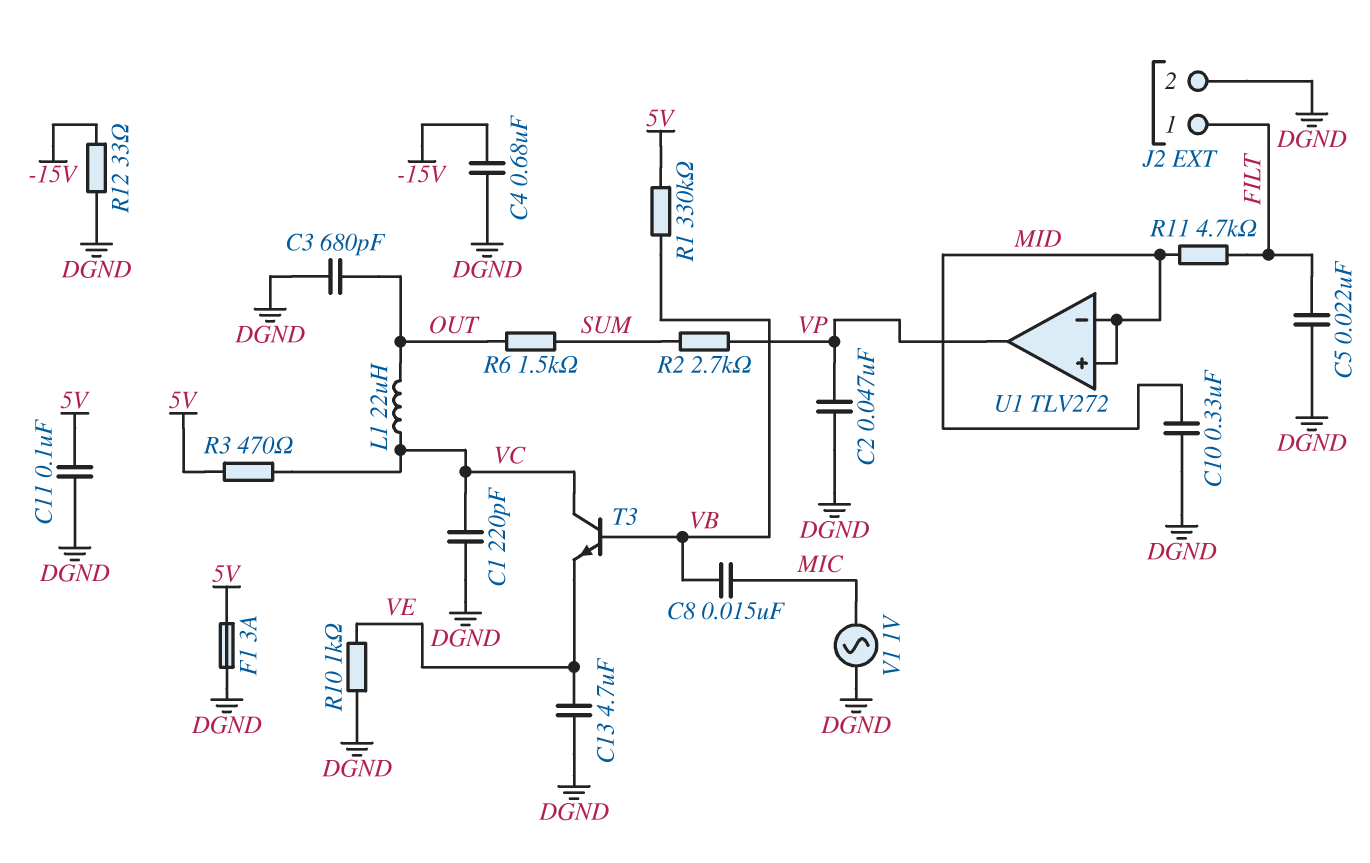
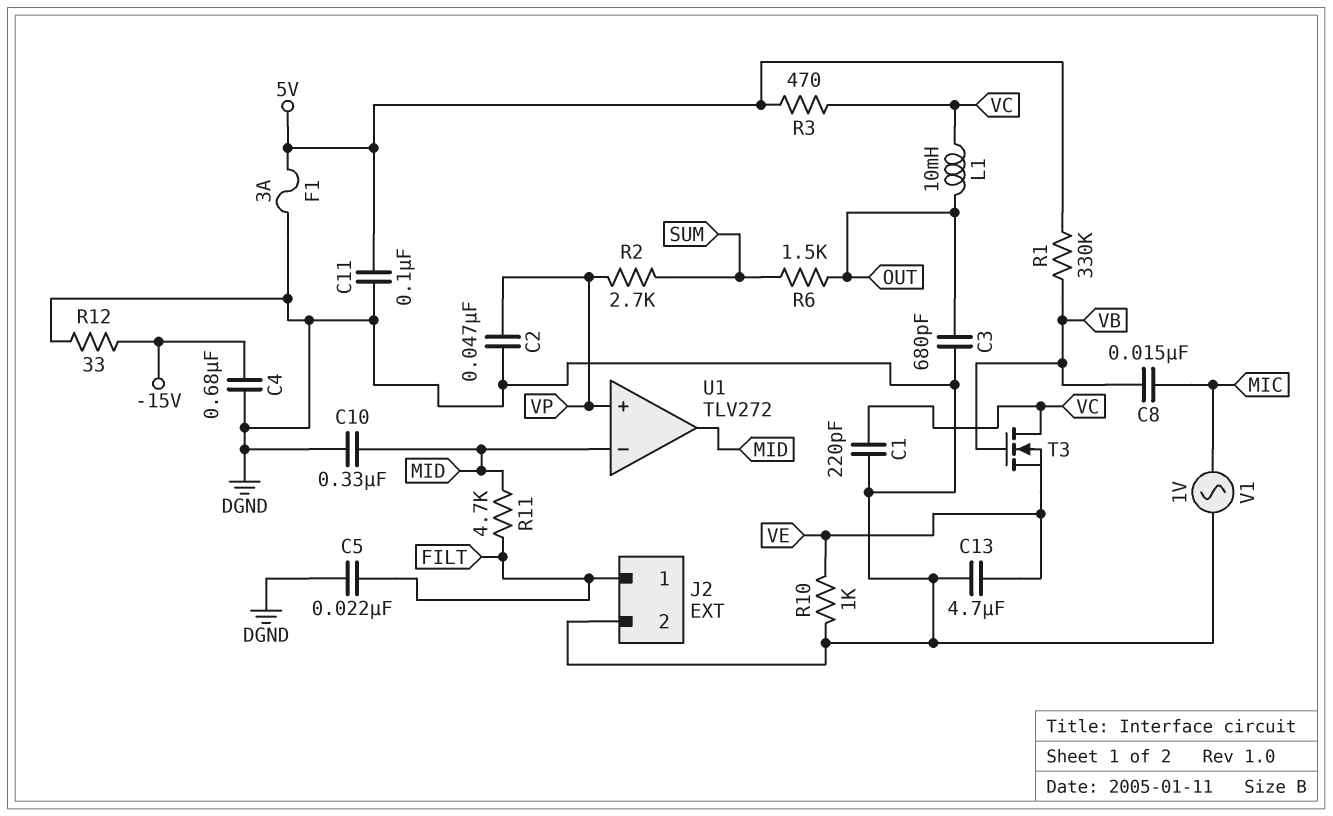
L1: 22uH (OUT, VC) -> 10mH (OUT, VC)
T3: NPN (B VB, C VC, E VE) -> NMOS (G VB, D VC, S VE)
U1 pin in+: MID -> VP
U1 pin out: VP -> MID

